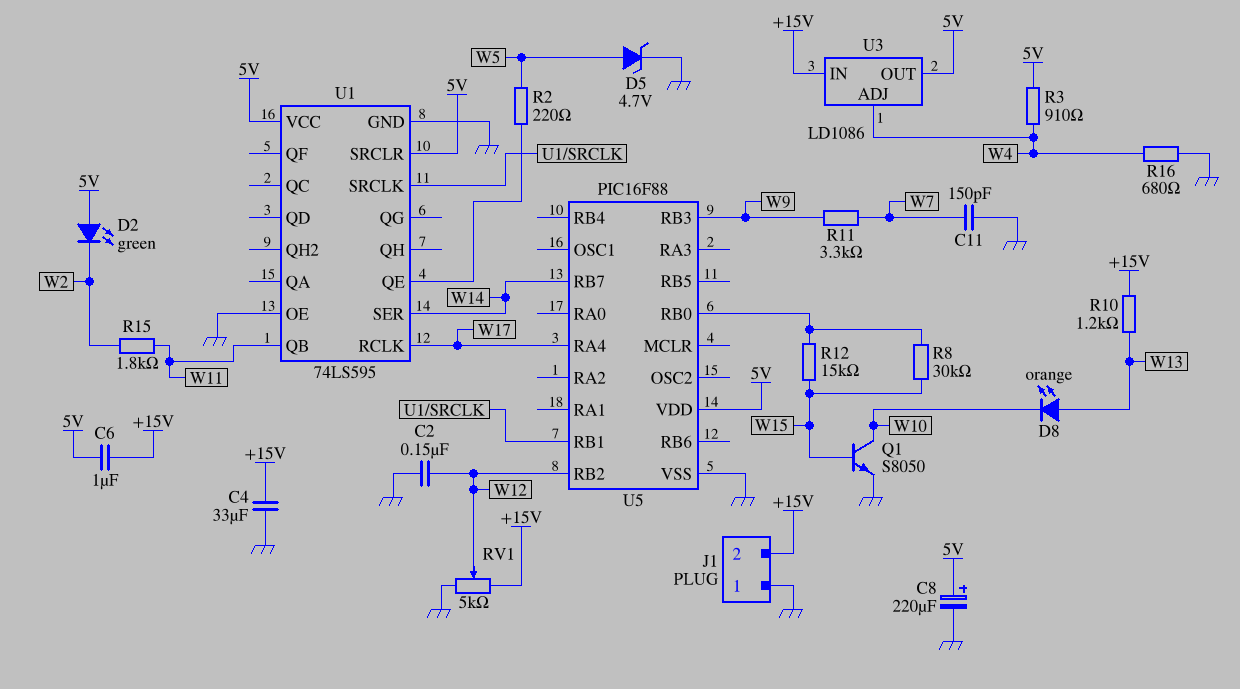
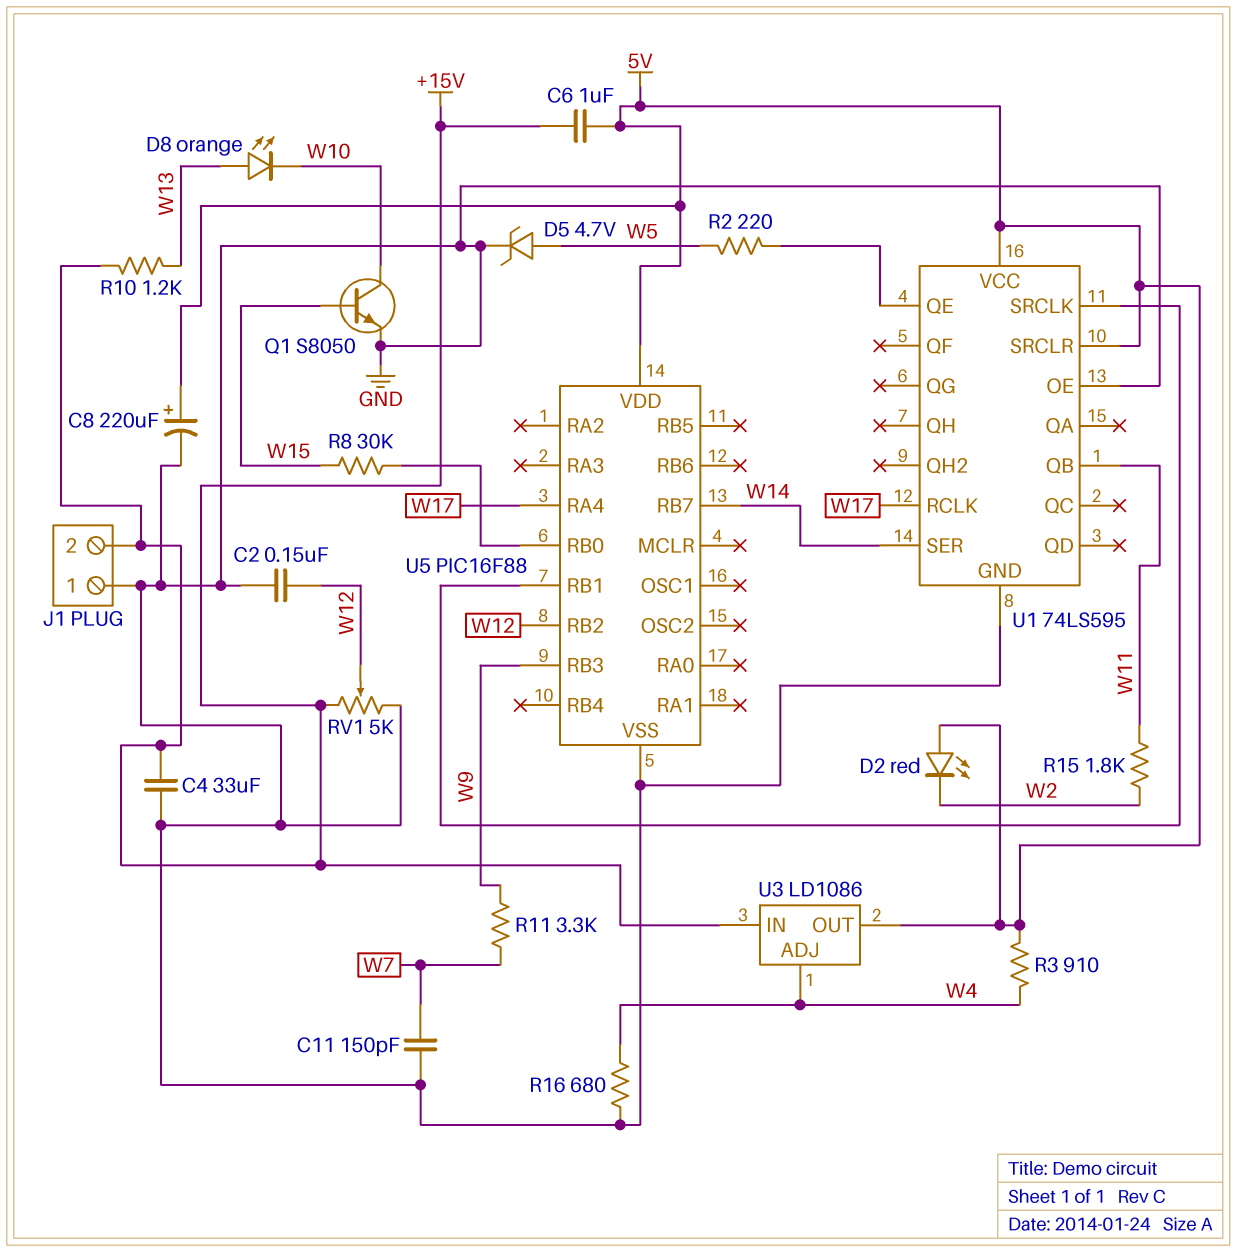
D2: LED green (A 5V, K W2) -> LED red (A 5V, K W2)
R12: 15k (U5/RB0, W15) -> none

